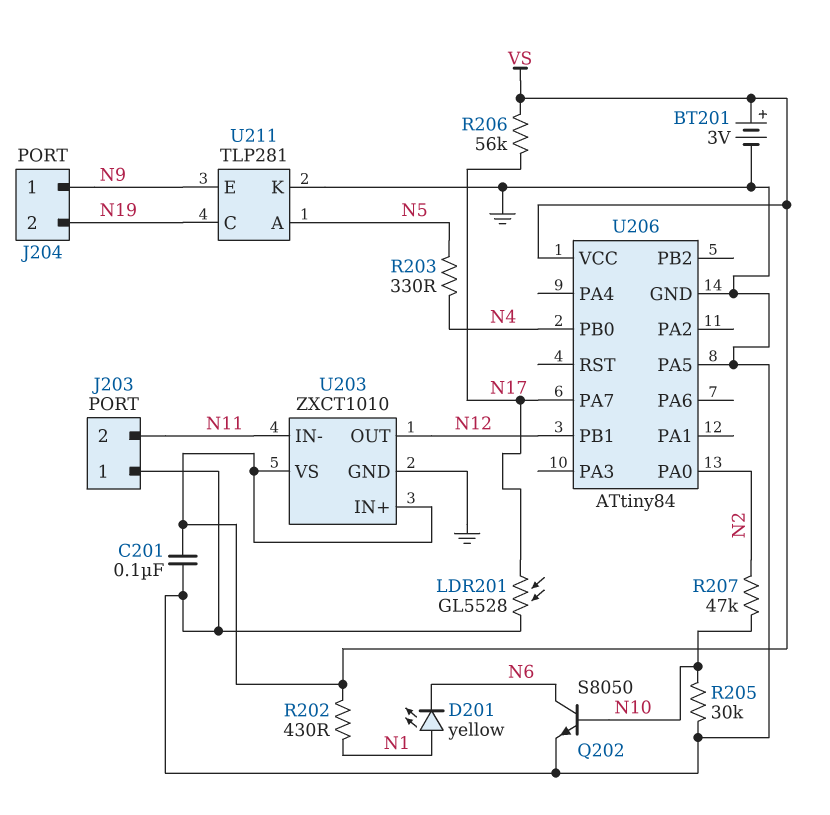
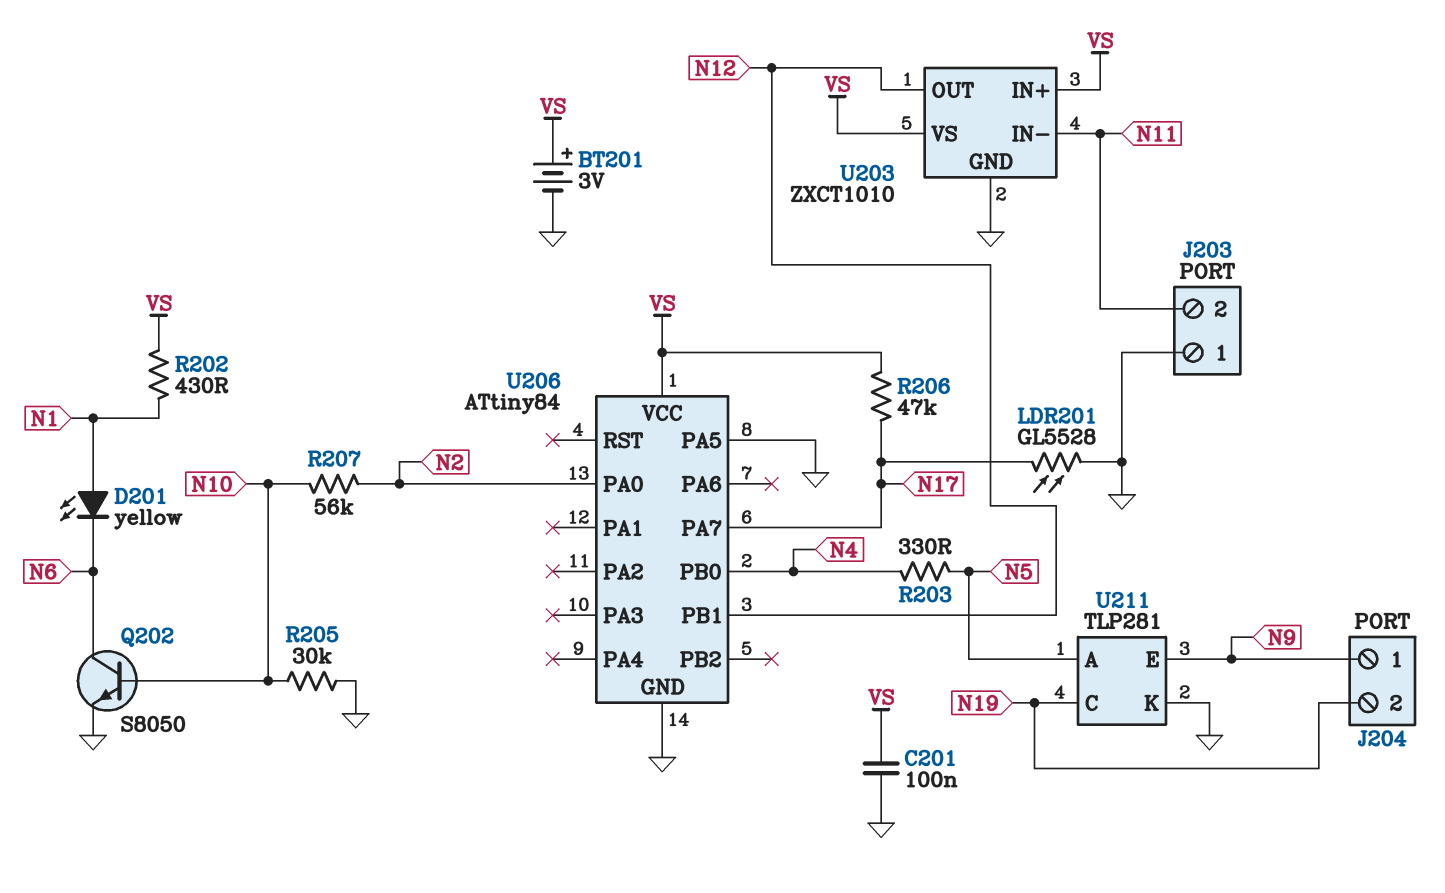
R206: 56k (N17, VS) -> 47k (N17, VS)
R207: 47k (N2, N10) -> 56k (N2, N10)

